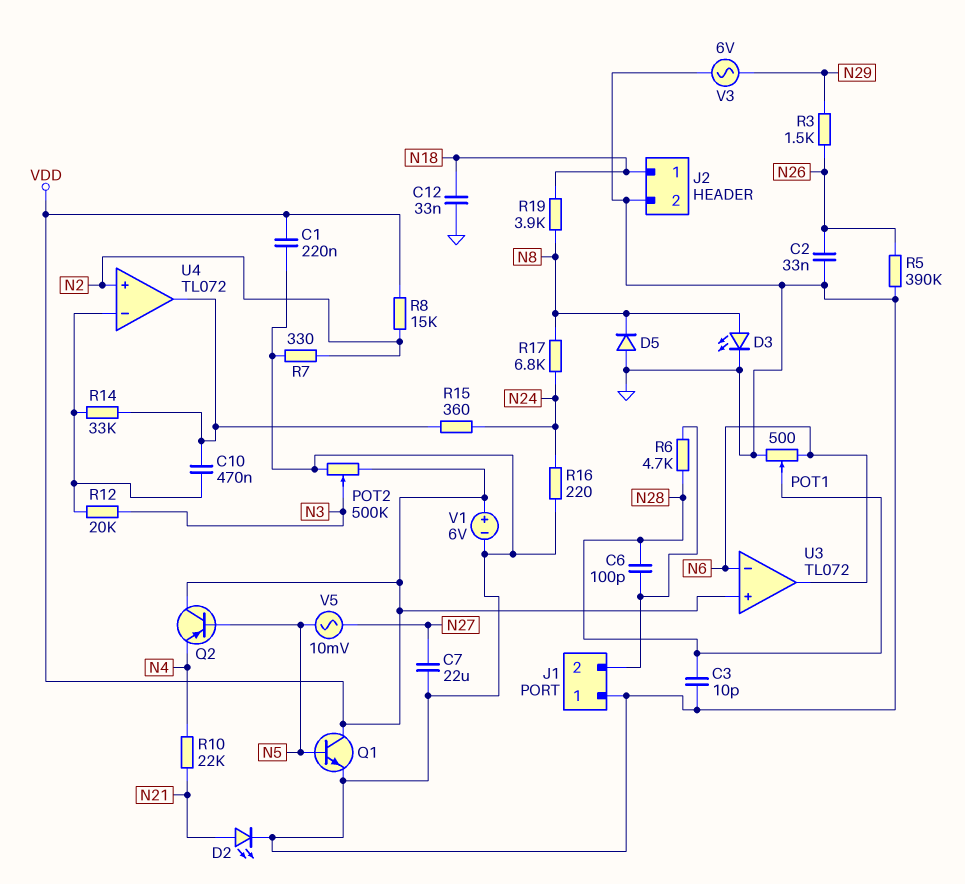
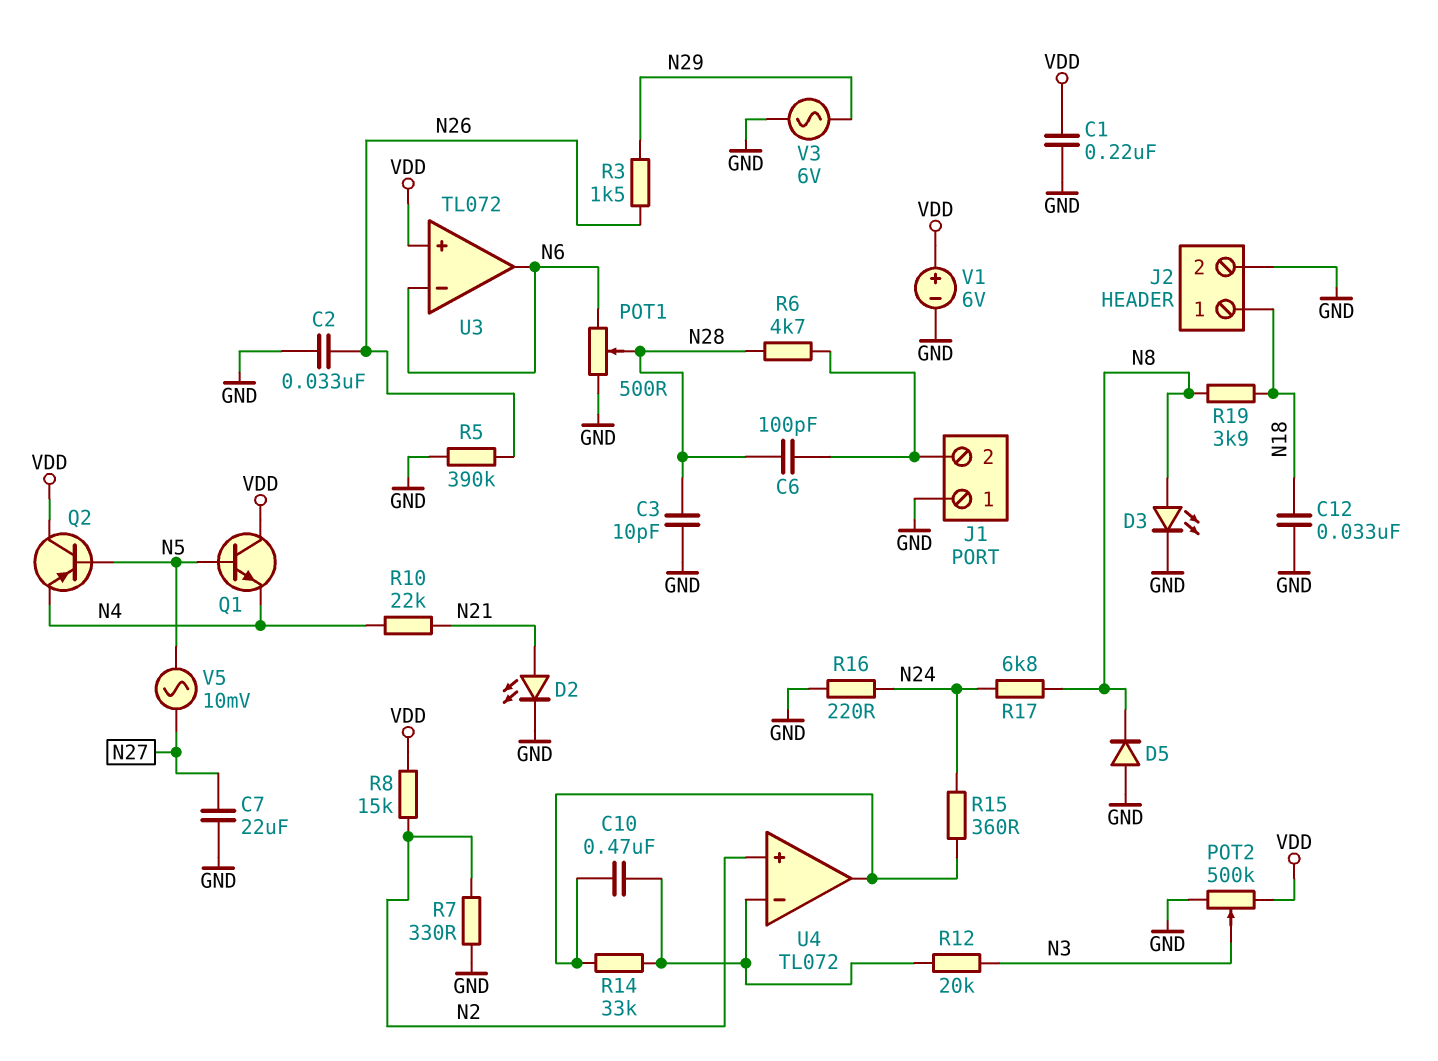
Q1: NPN (B N5, C VDD, E GND) -> NPN (B N5, C VDD, E N4)

